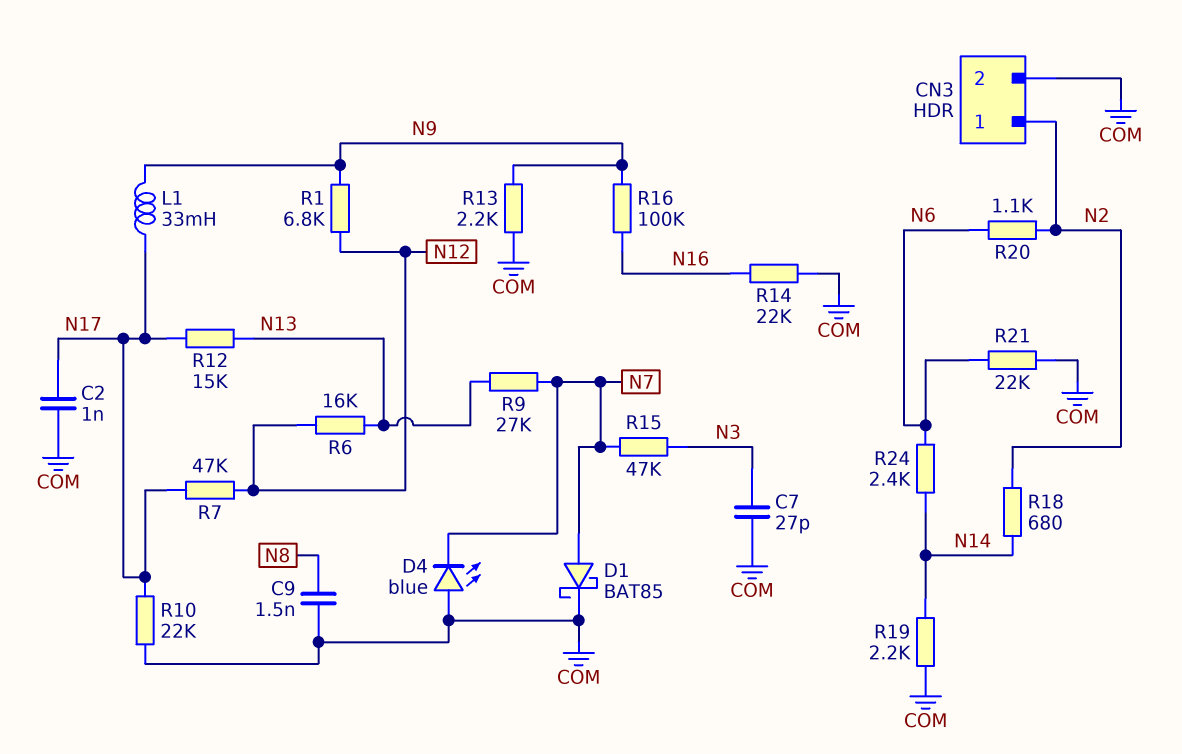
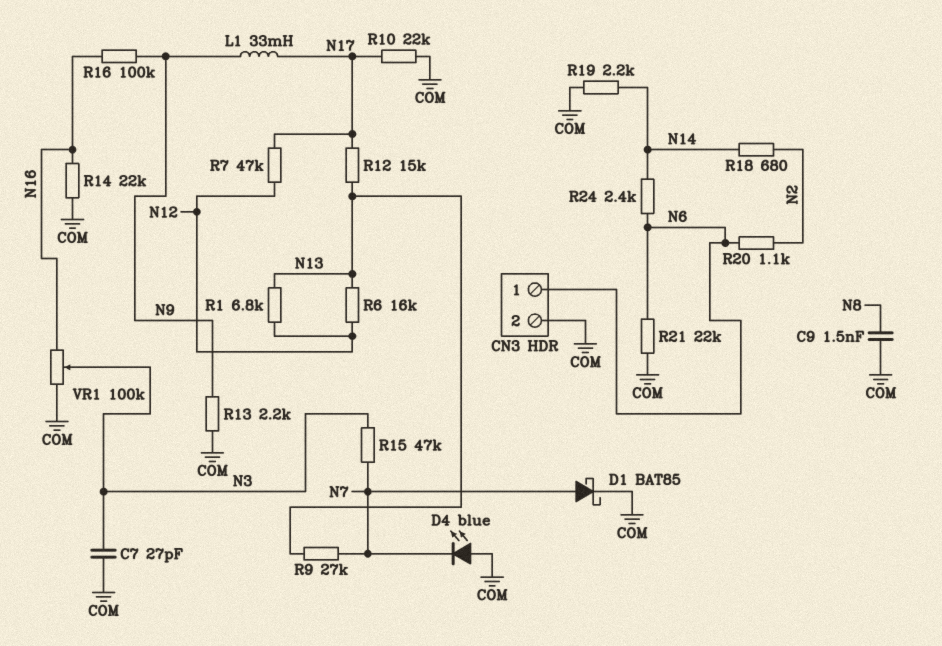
C2: 1nF (COM, N17) -> none
CN3 pin 1: N2 -> N6
R1: 6.8k (N9, N12) -> 6.8k (N12, N13)
VR1: none -> 100k (COM, N16, wiper N3)

